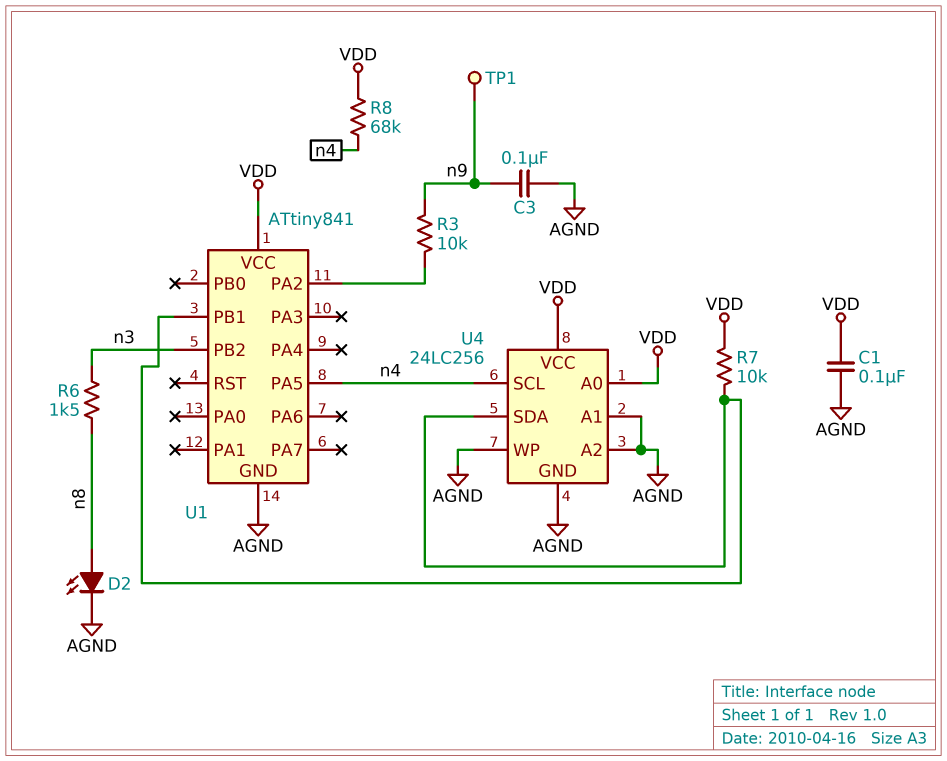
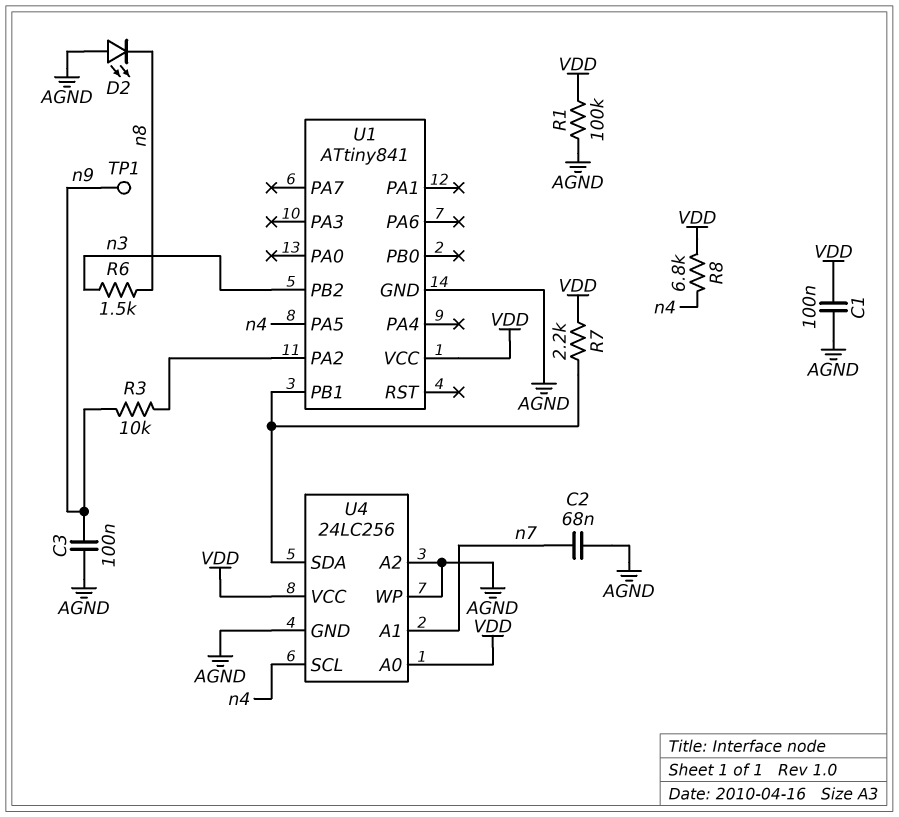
C2: none -> 68nF (AGND, n7)
D2: LED (A n8, K AGND) -> LED (A AGND, K n8)
R1: none -> 100k (AGND, VDD)
R7: 10k (U1/PB1, VDD) -> 2.2k (U1/PB1, VDD)
R8: 68k (VDD, n4) -> 6.8k (VDD, n4)
U4 pin A1: AGND -> n7

